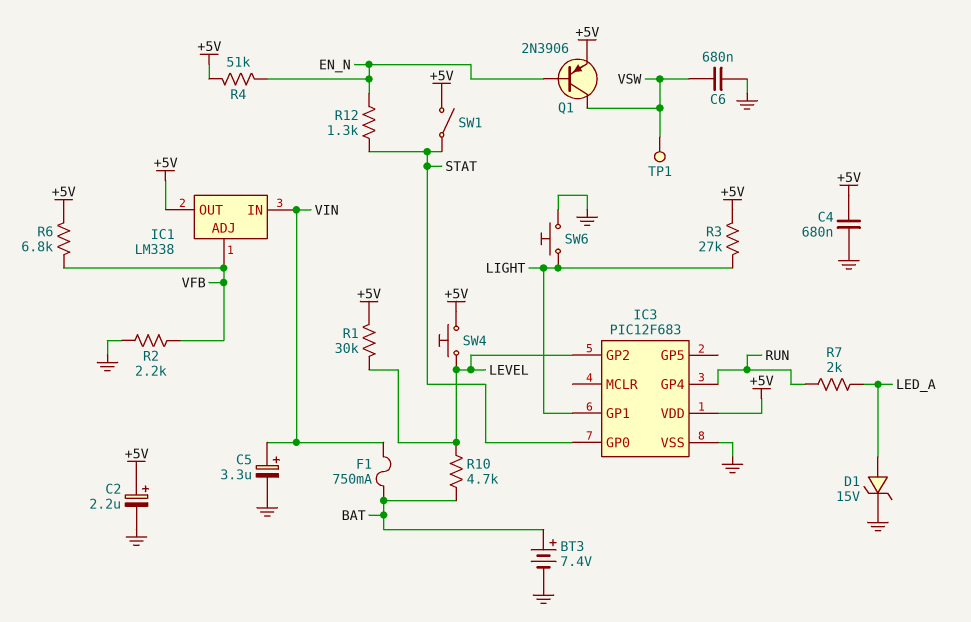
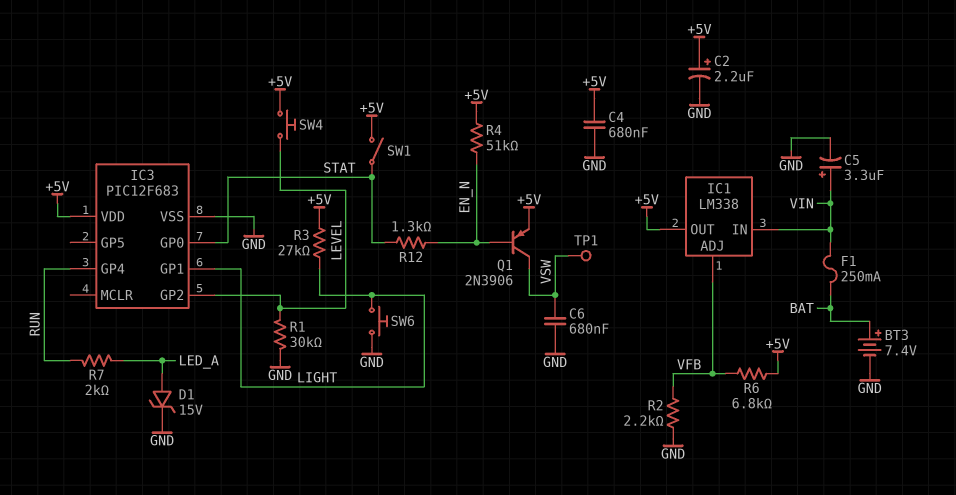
F1: 750mA (BAT, VIN) -> 250mA (BAT, VIN)
R1: 30k (+5V, LEVEL) -> 30k (GND, LEVEL)
R10: 4.7k (BAT, LEVEL) -> none

